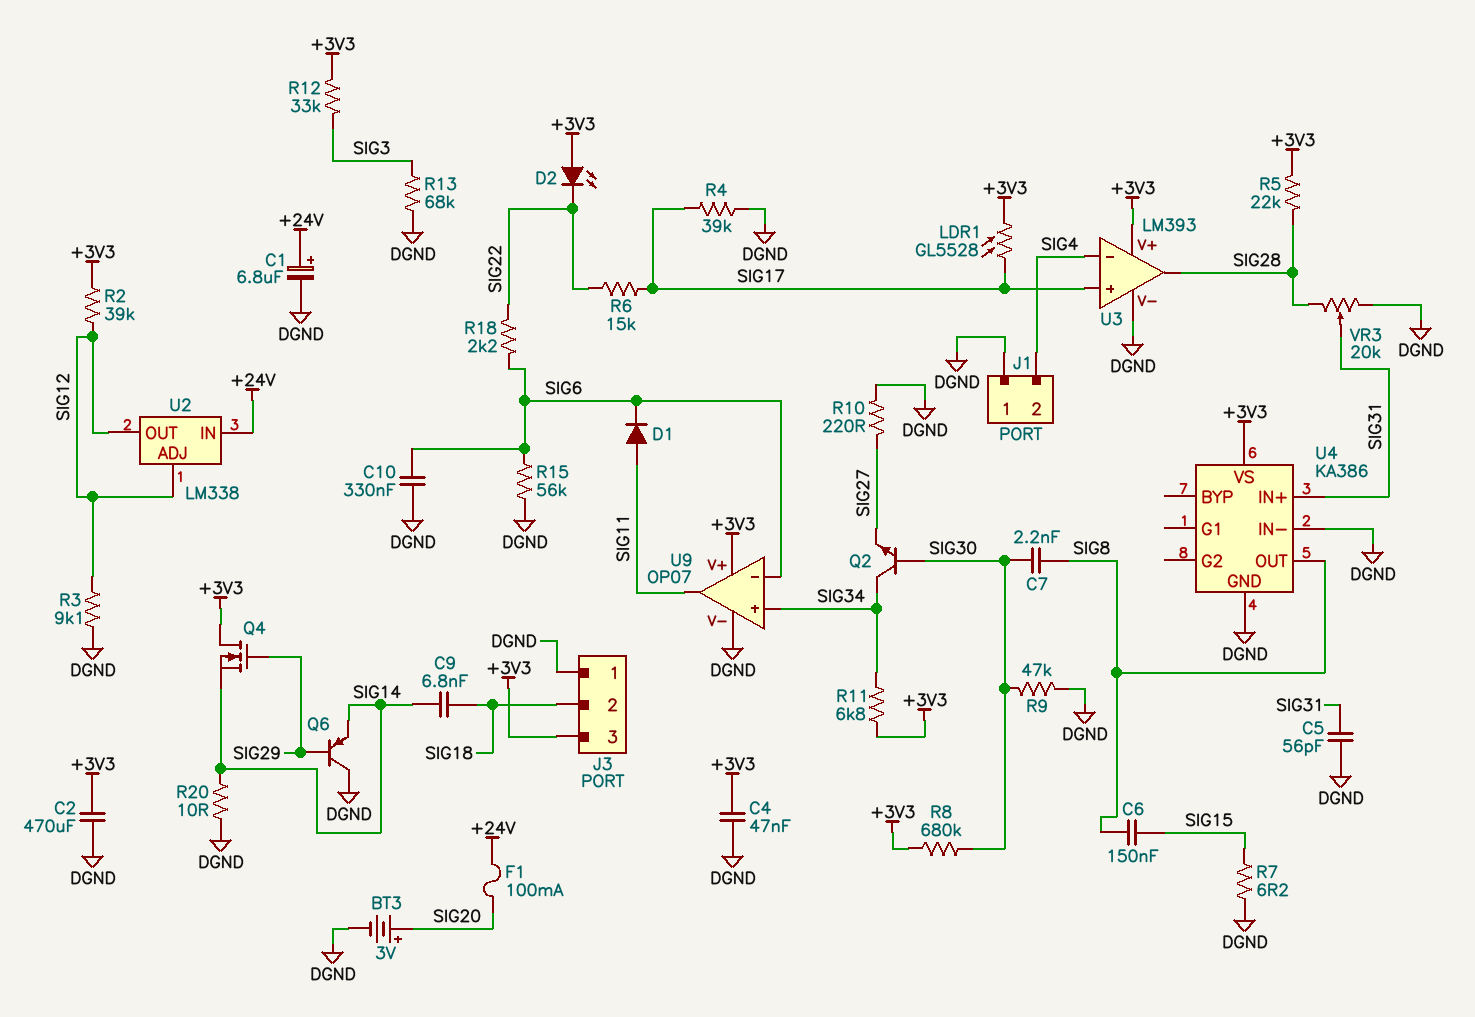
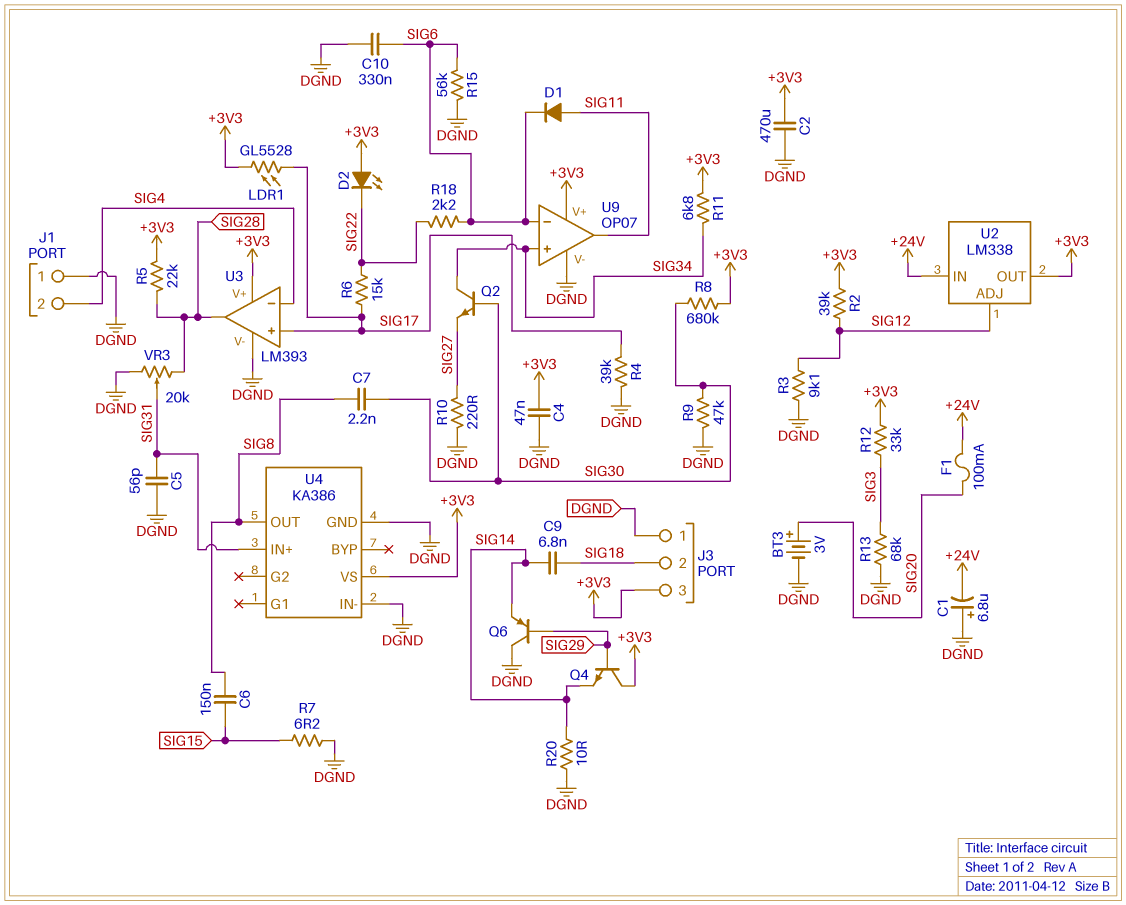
C1: 6.8uF (plus +24V, minus DGND) -> 6.8uF (plus DGND, minus +24V)
Q4: NMOS (G SIG29, D +3V3, S SIG14) -> NPN (B SIG29, C +3V3, E SIG14)
U2 pin OUT: SIG12 -> +3V3

